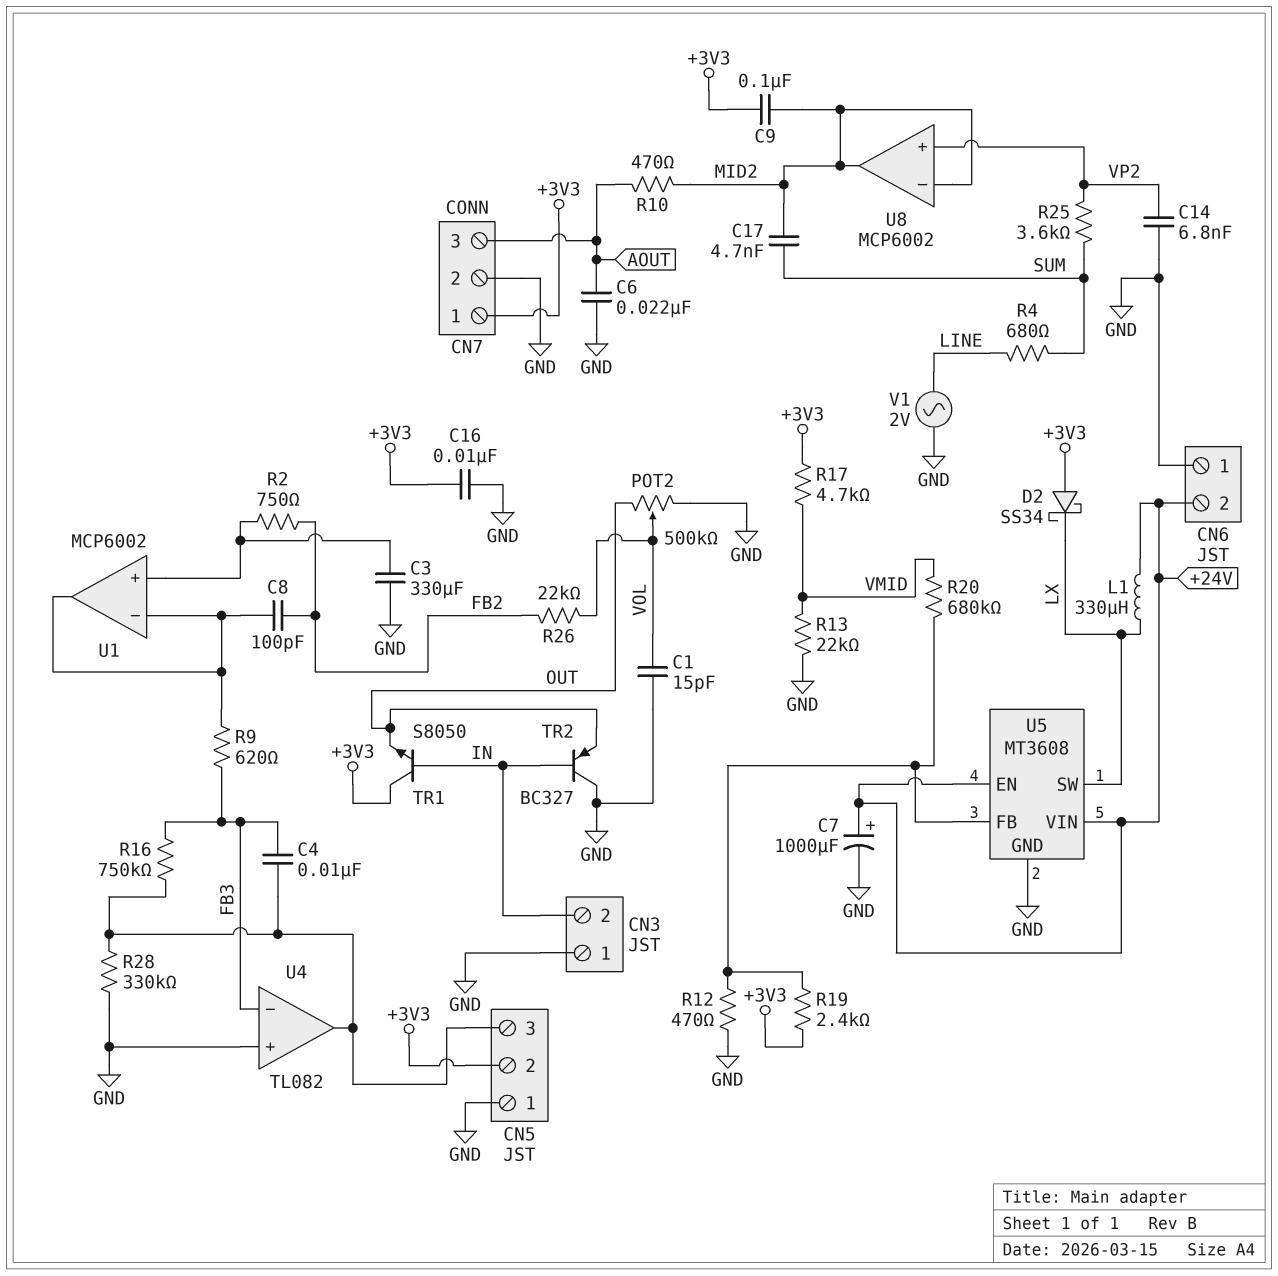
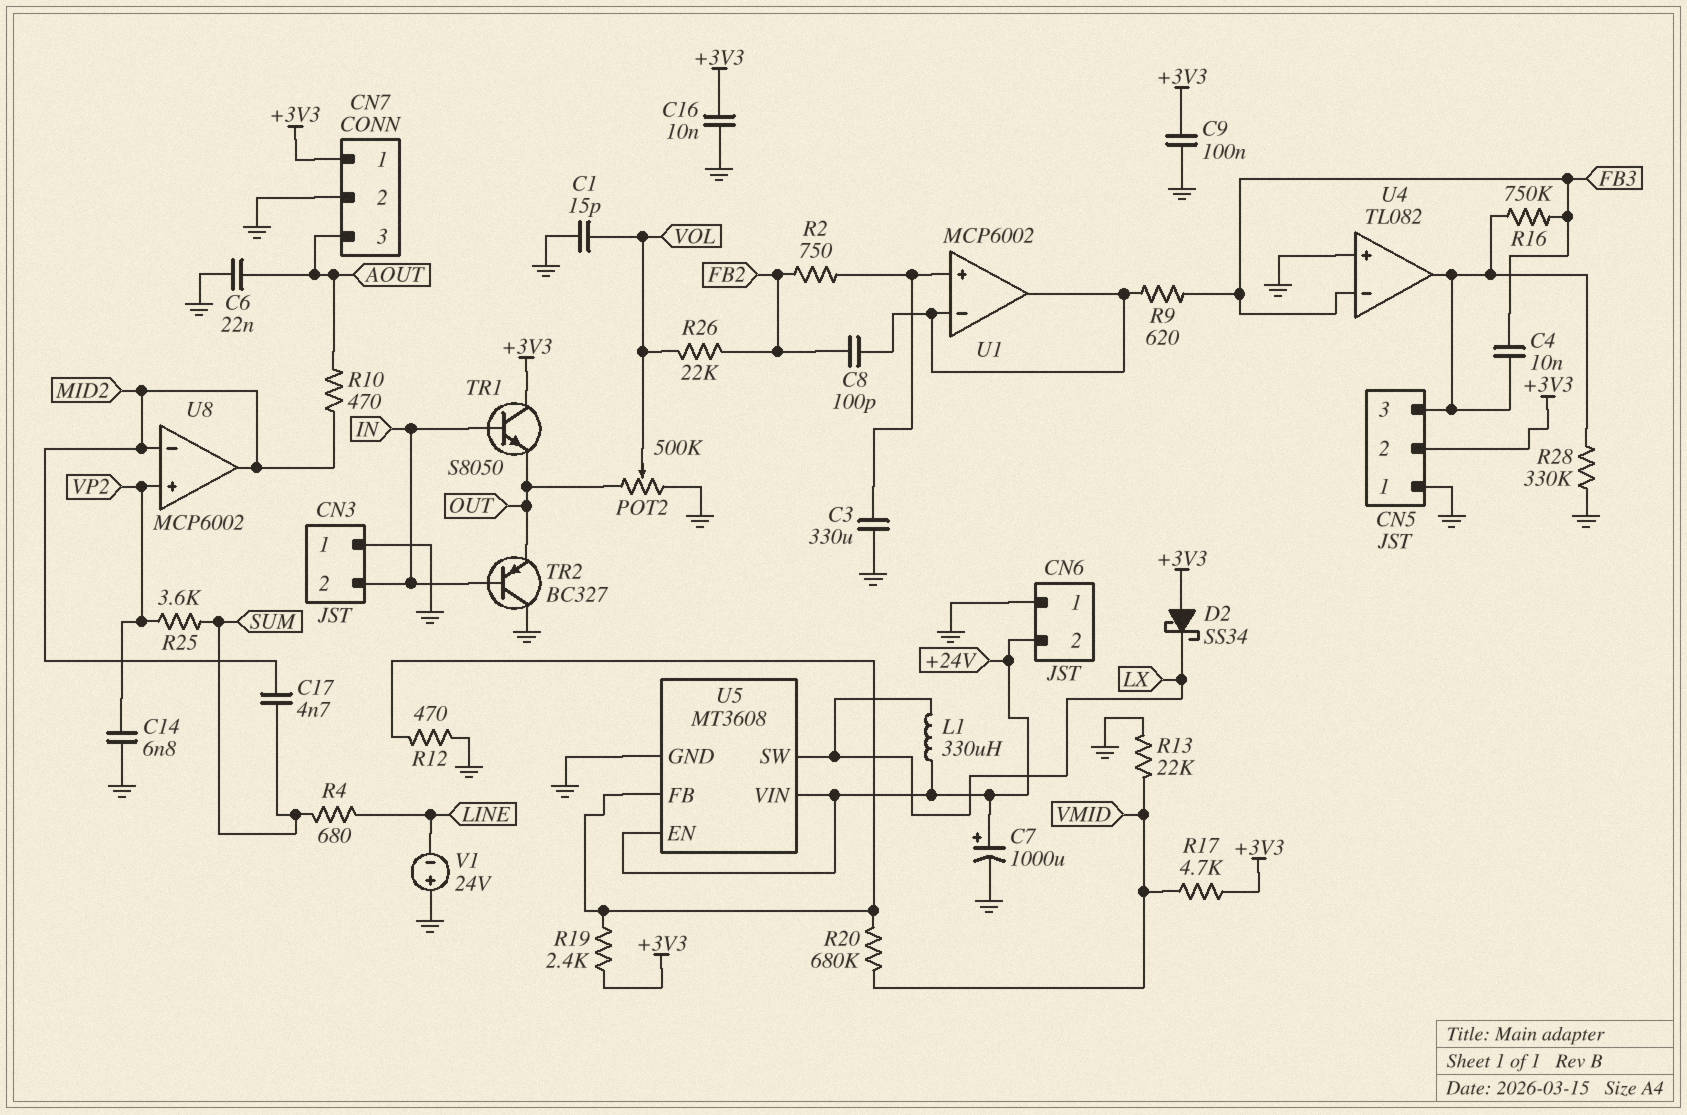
C9: 100nF (+3V3, MID2) -> 100nF (+3V3, GND)
V1: AC 2V (GND, LINE) -> 24V (plus GND, minus LINE)

